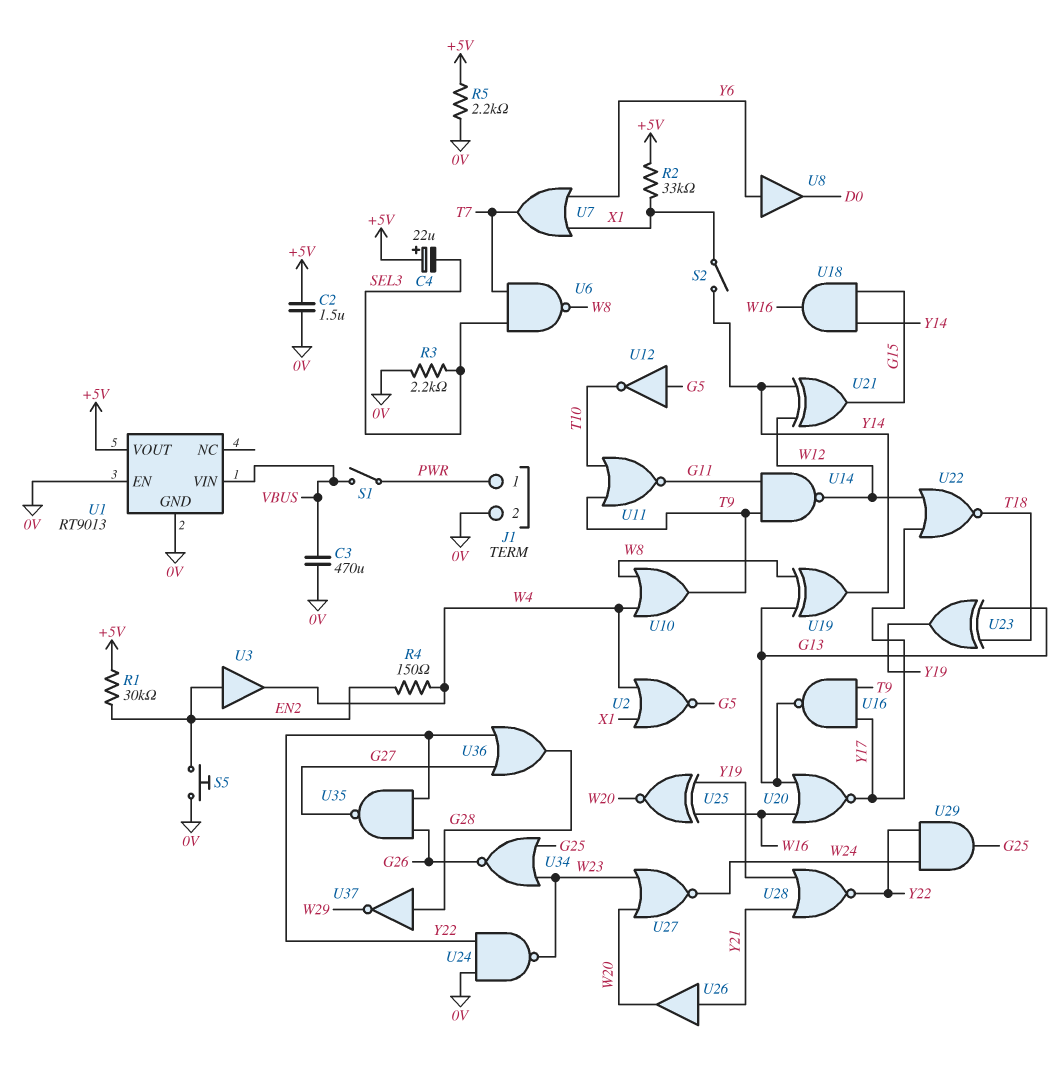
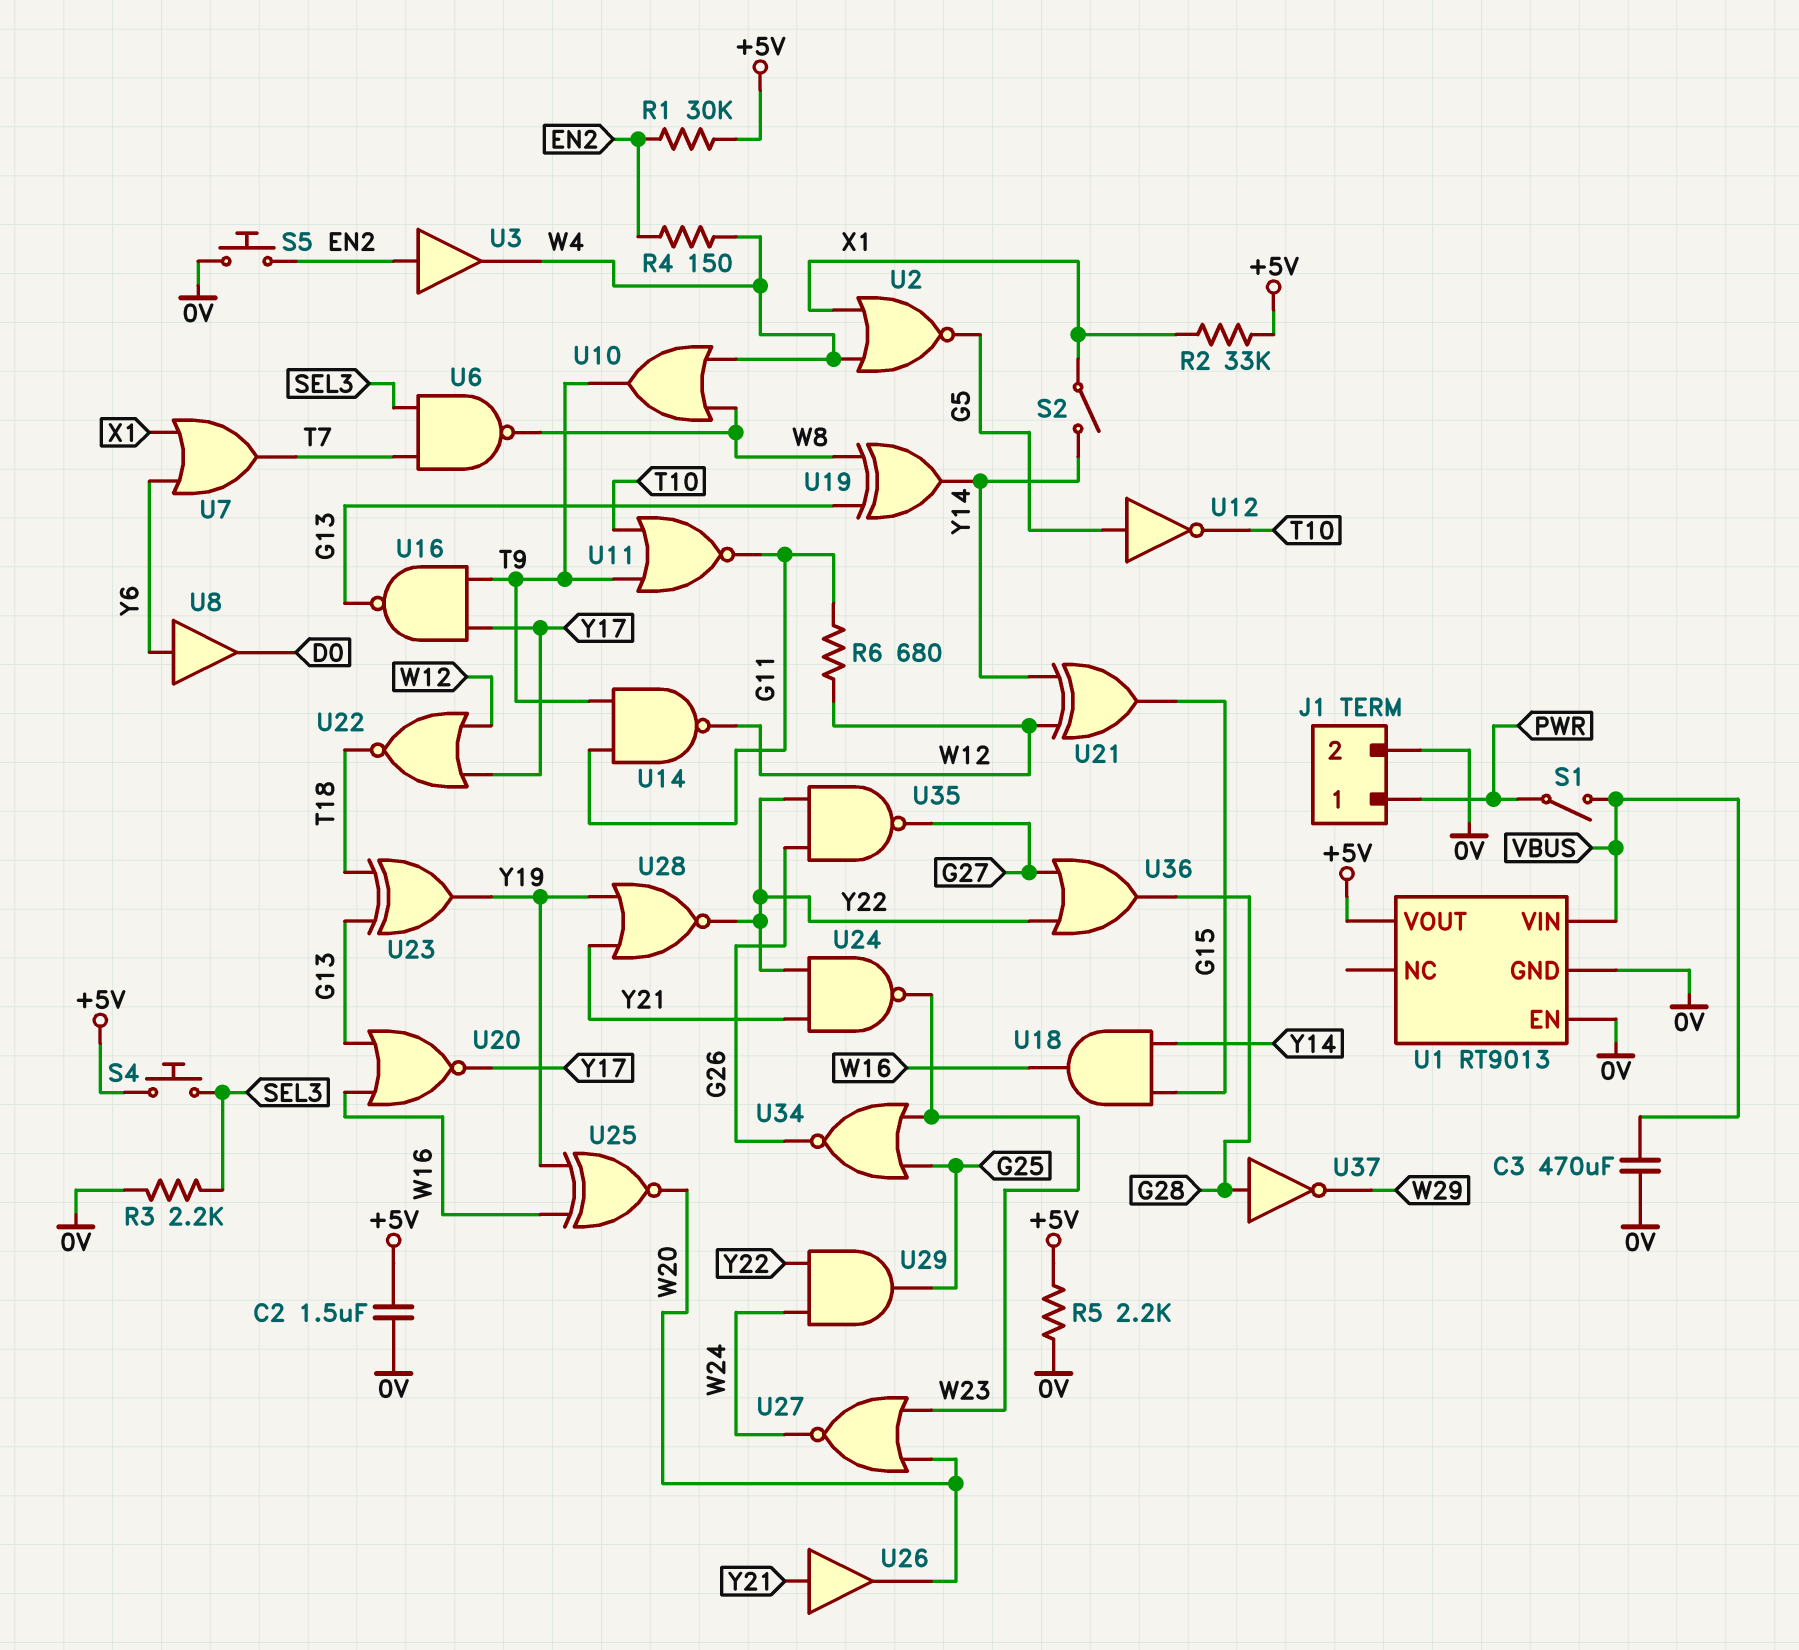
C4: 22uF (plus +5V, minus SEL3) -> none
R6: none -> 680 (G11, W12)
S4: none -> button (+5V, SEL3)
U24: NAND (in 0V, in Y22, out W23) -> NAND (in Y21, in Y22, out W23)

